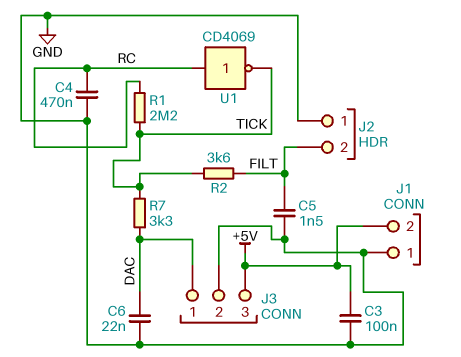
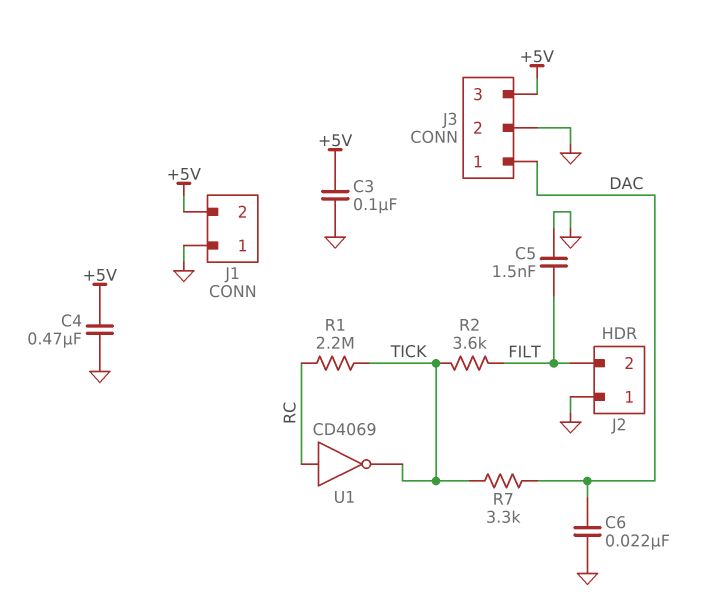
C4: 470nF (GND, RC) -> 470nF (+5V, GND)

